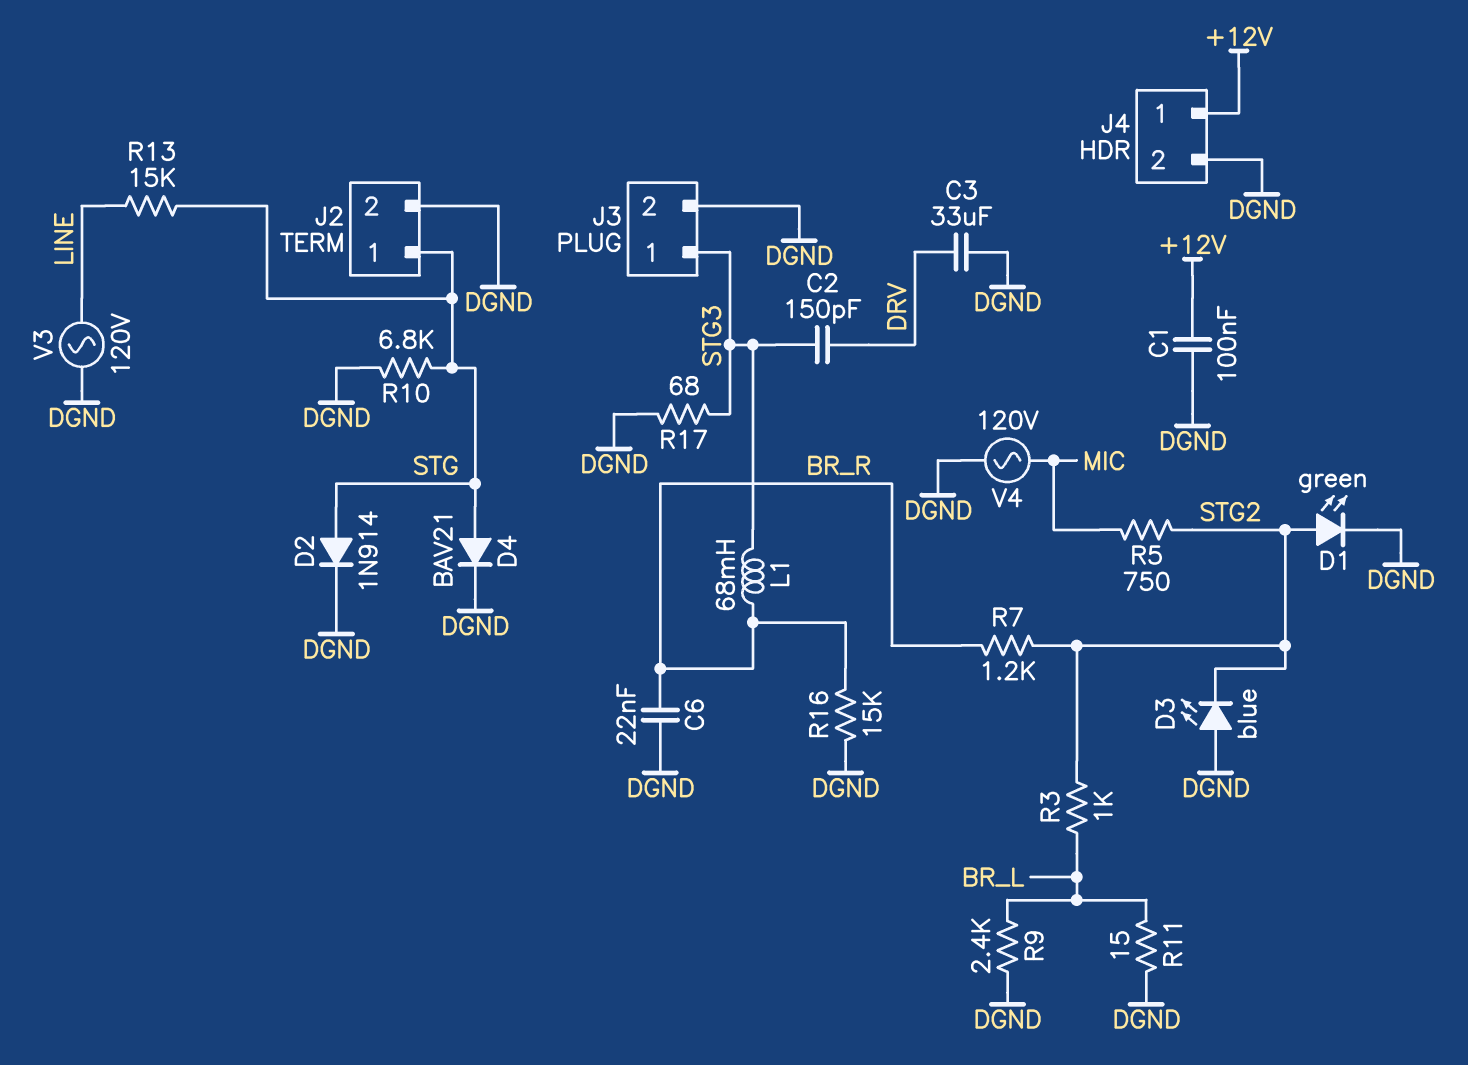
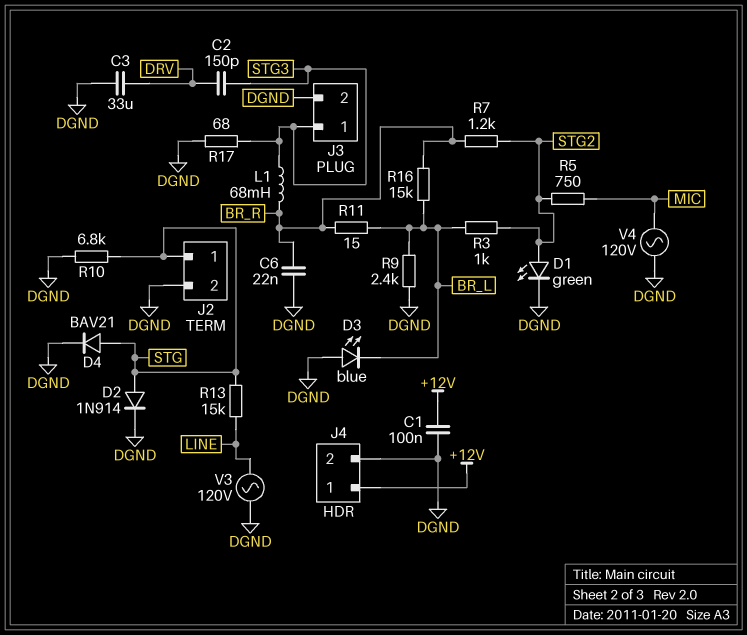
D3: LED blue (A DGND, K STG2) -> LED blue (A DGND, K BR_L)
R11: 15 (BR_L, DGND) -> 15 (BR_L, BR_R)
R16: 15k (BR_R, DGND) -> 15k (BR_L, BR_R)

